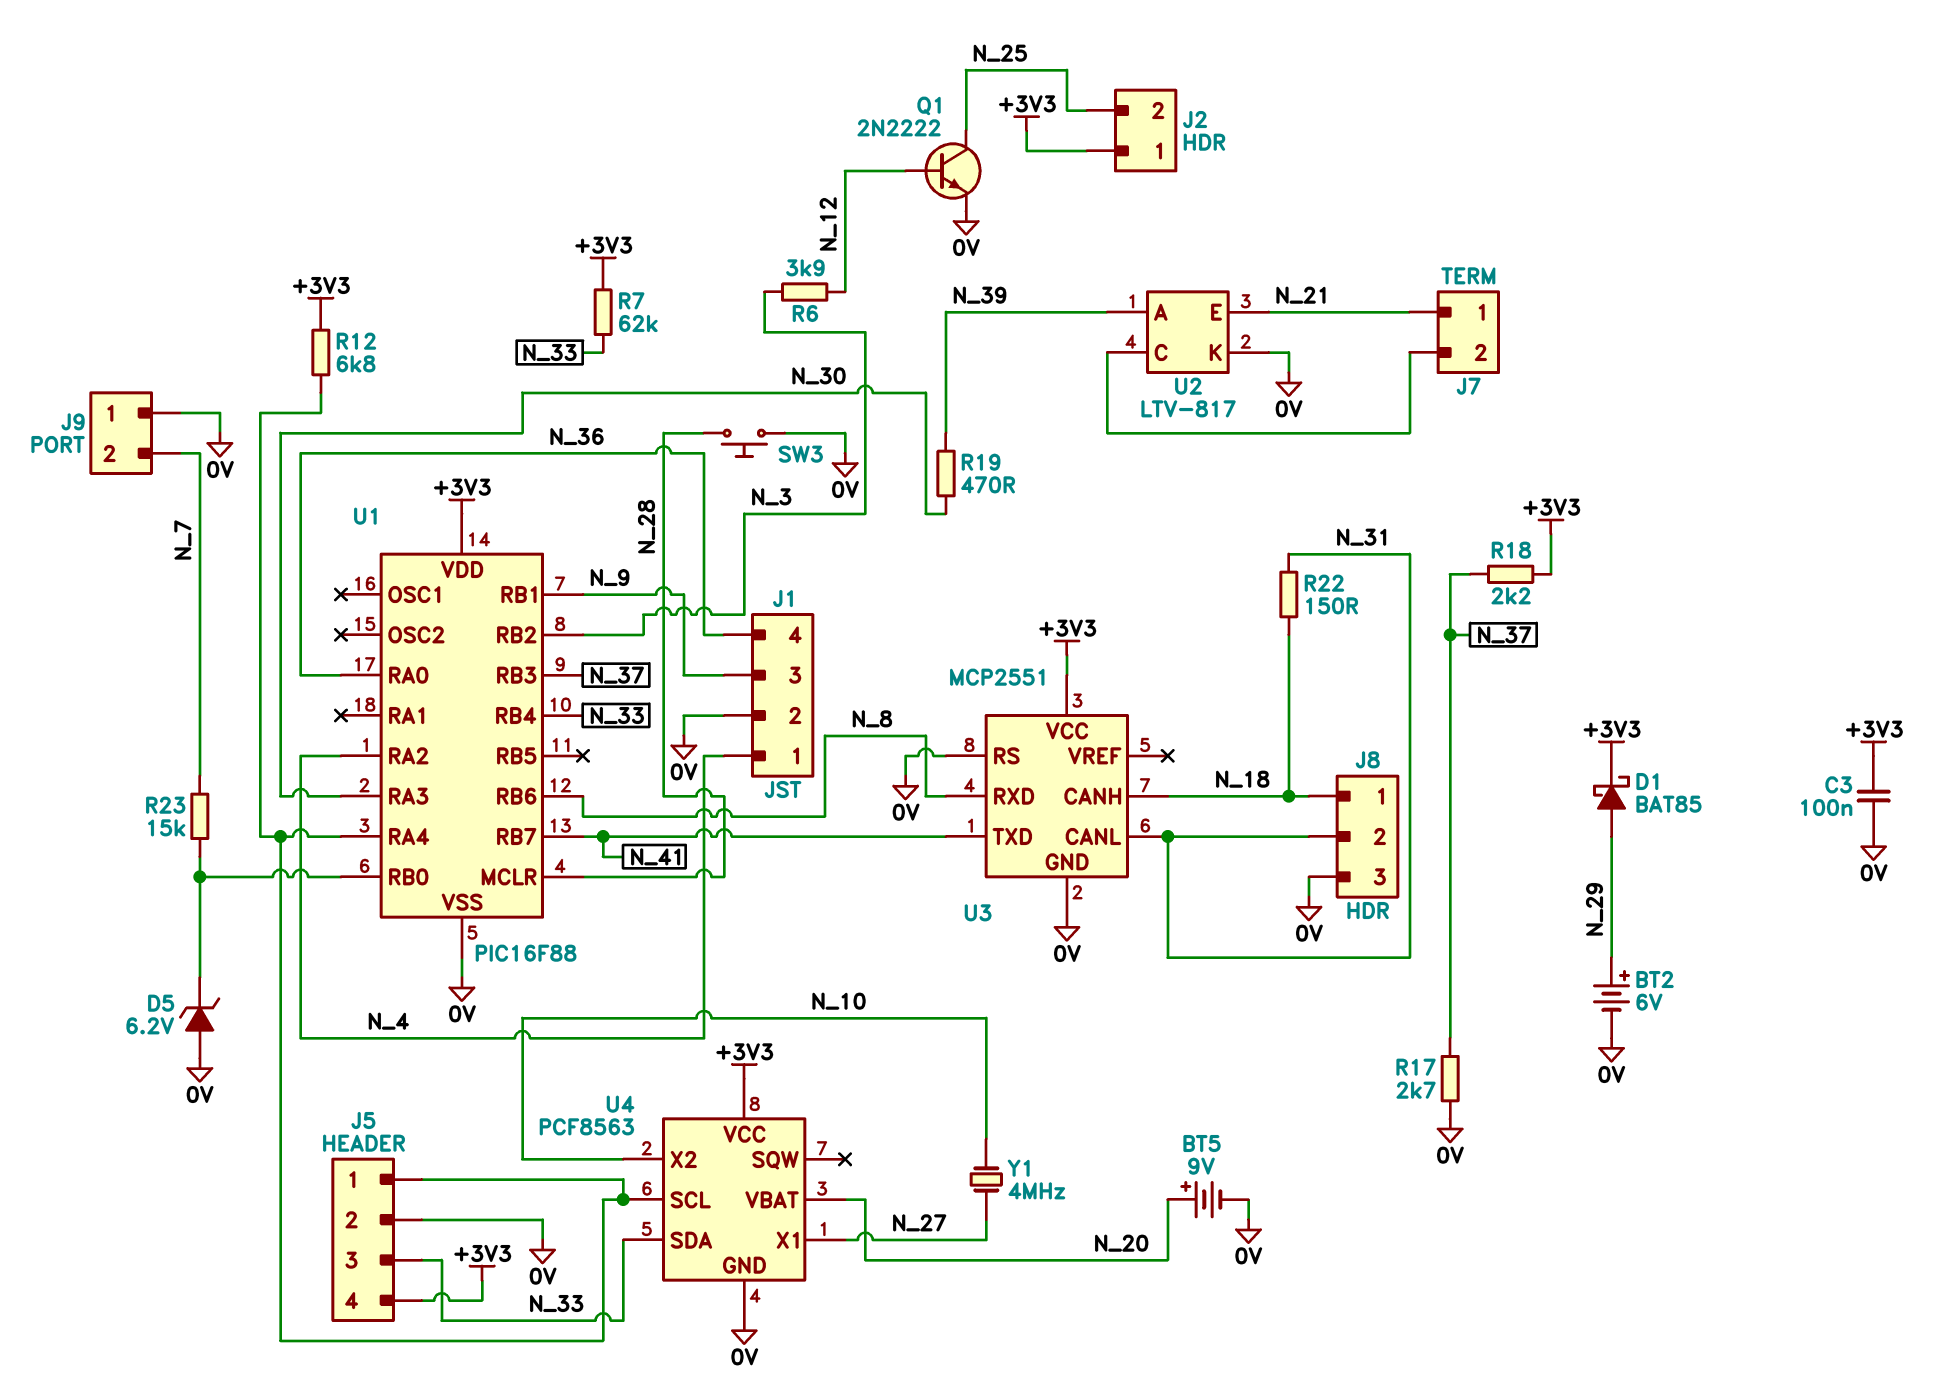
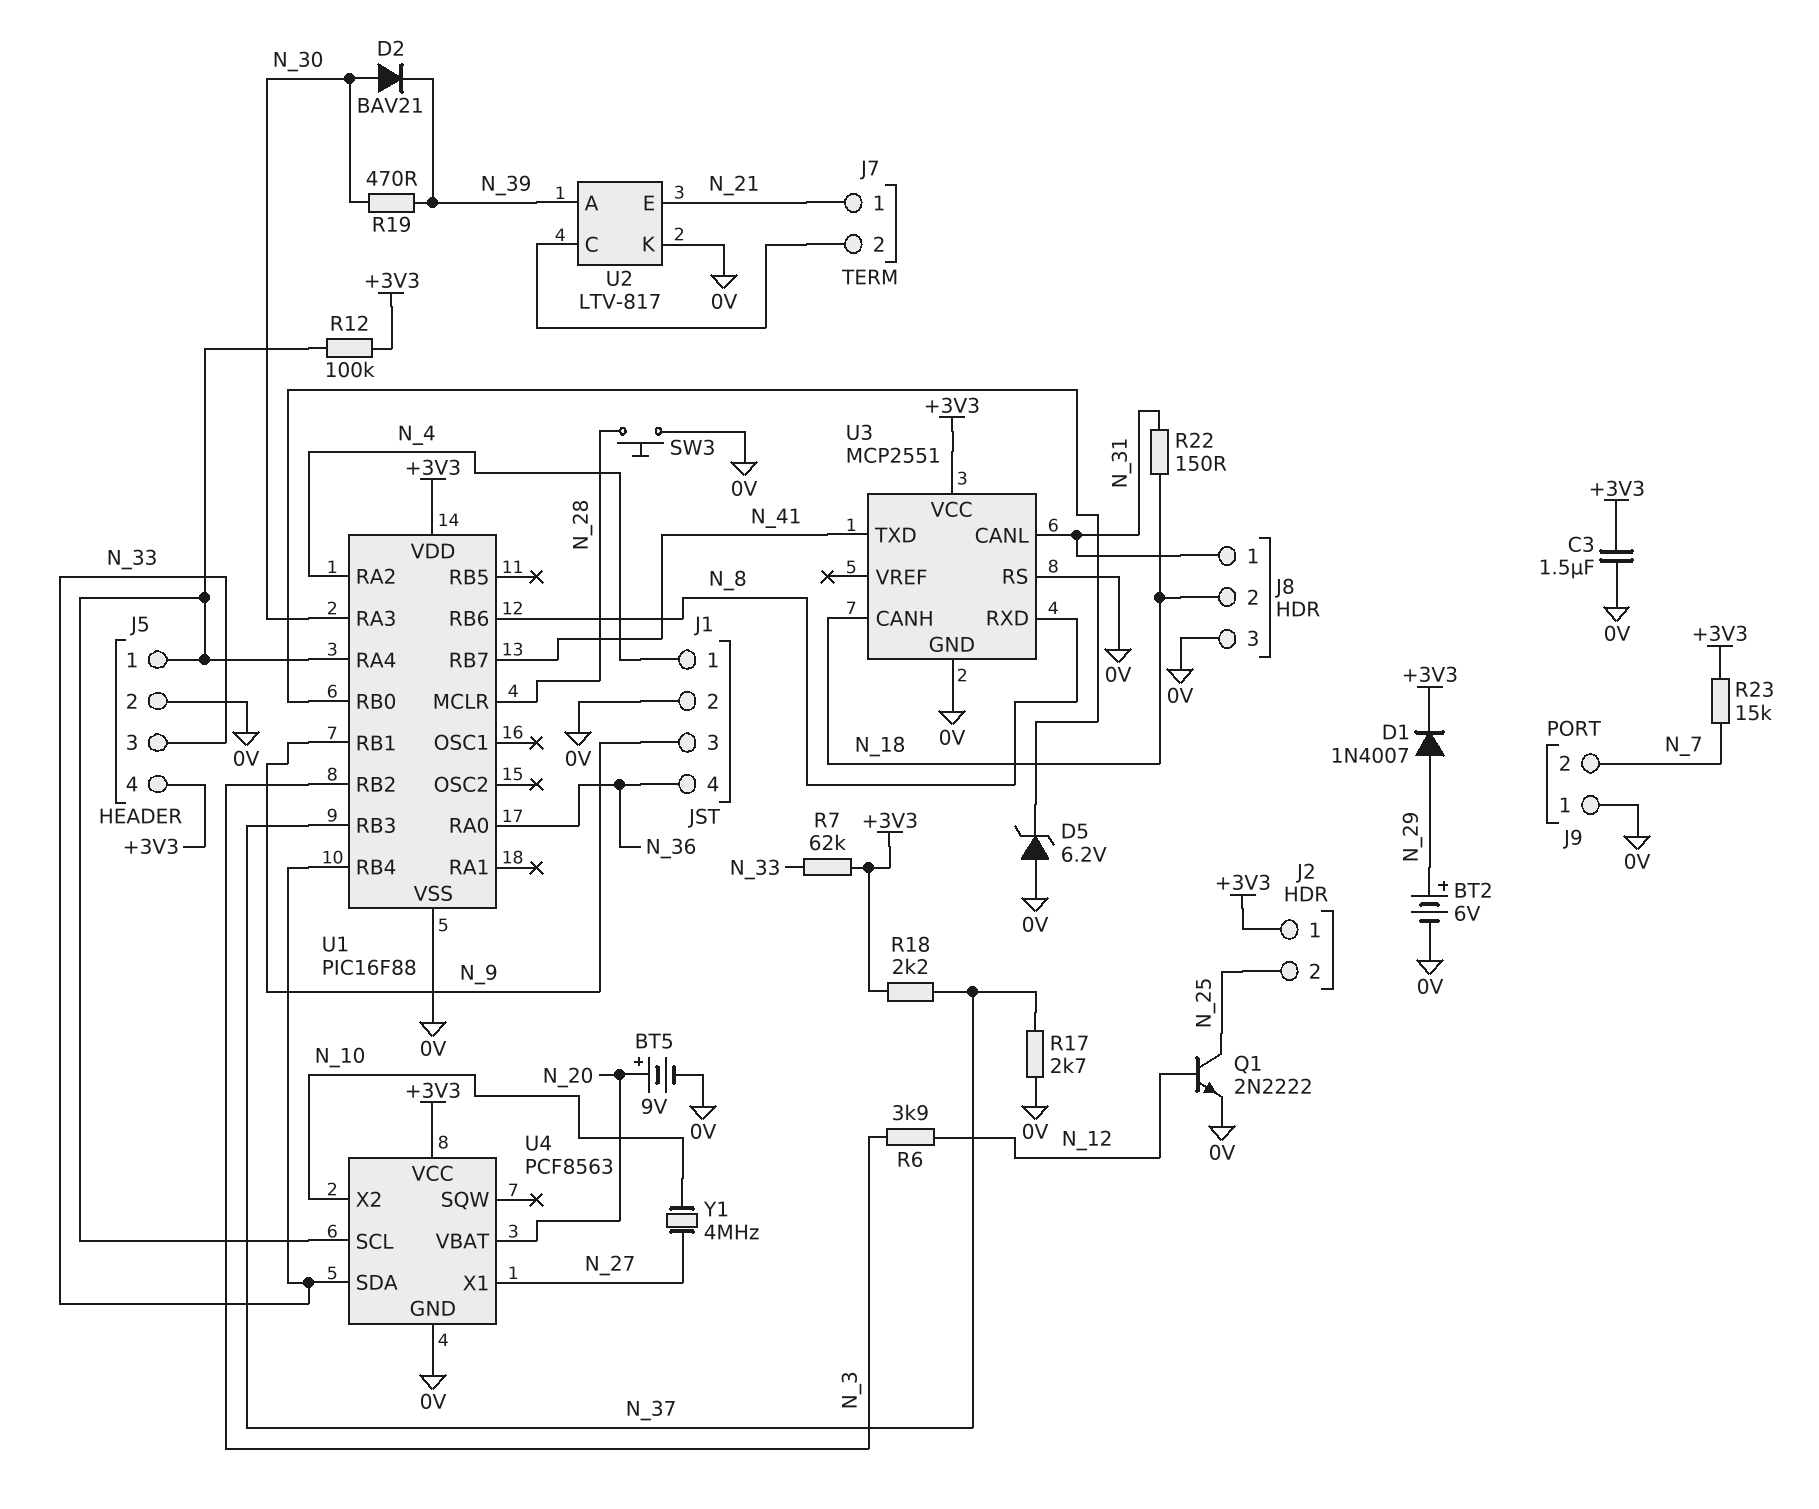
C3: 100nF (+3V3, 0V) -> 1.5uF (+3V3, 0V)
D1: schottky BAT85 (A N_29, K +3V3) -> diode 1N4007 (A N_29, K +3V3)
D2: none -> diode BAV21 (A N_30, K N_39)
J8 pin 1: N_18 -> N_31
J8 pin 2: N_31 -> N_18
R12: 6.8k (+3V3, J5/1) -> 100k (+3V3, J5/1)
R23: 15k (N_7, U1/RB0) -> 15k (+3V3, N_7)

